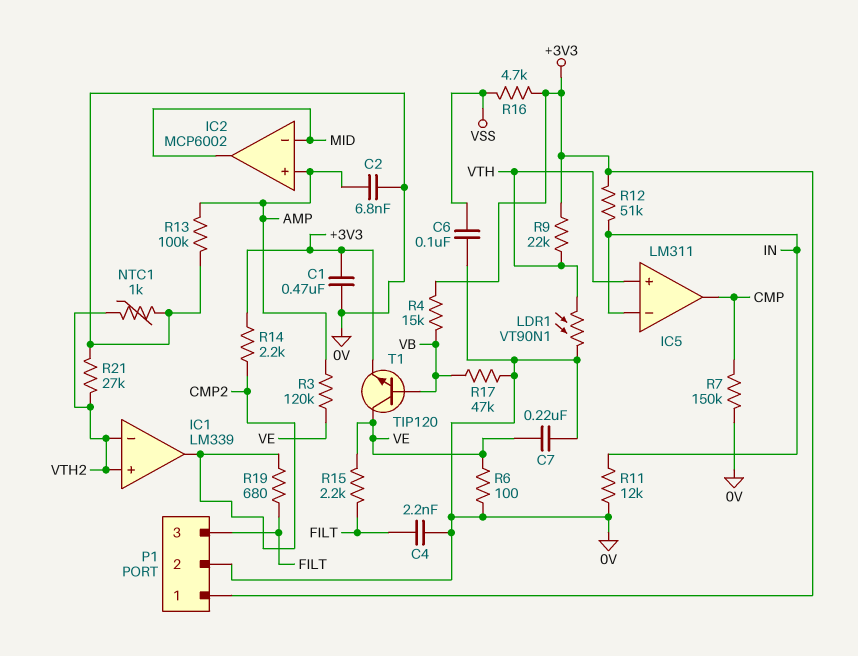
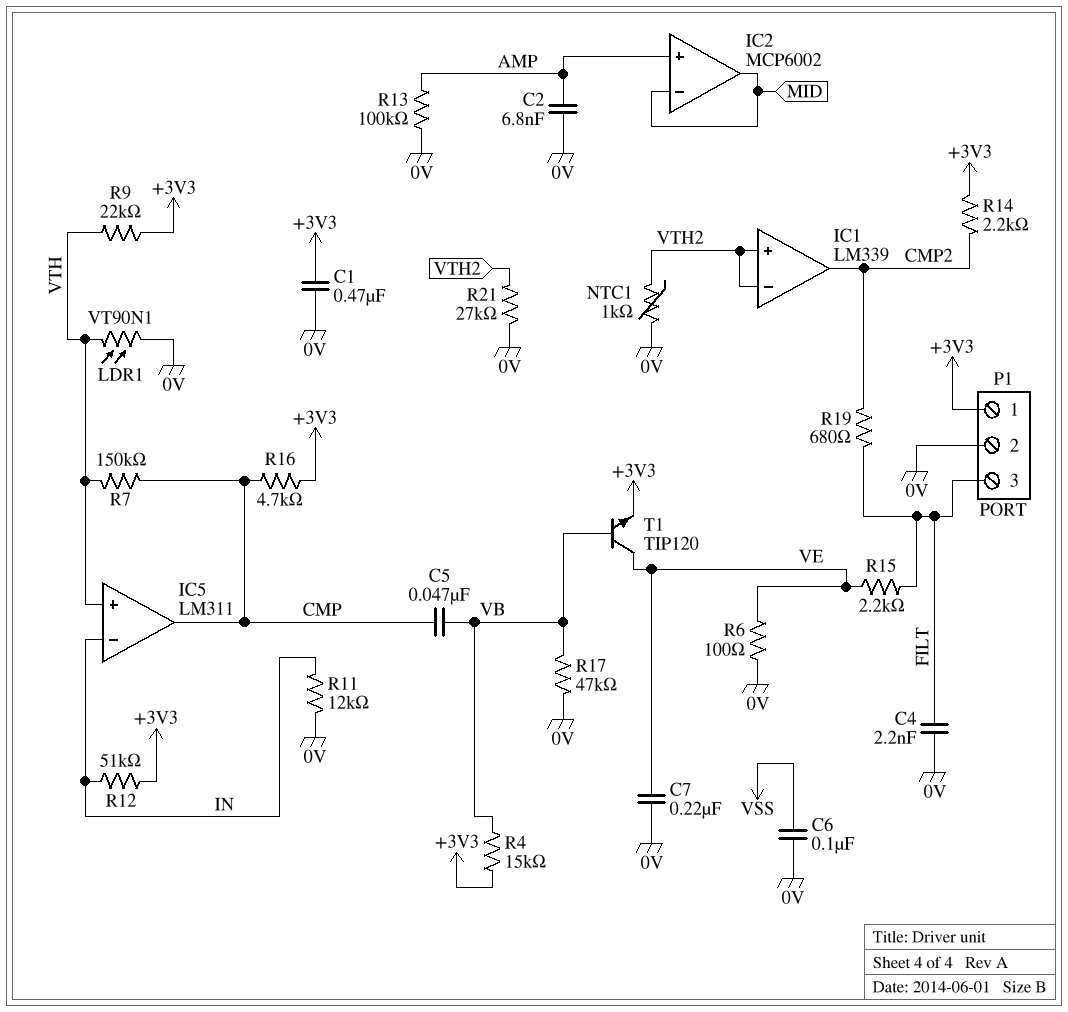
C5: none -> 47nF (CMP, VB)
R3: 120k (AMP, VE) -> none
R7: 150k (0V, CMP) -> 150k (CMP, VTH)
R16: 4.7k (+3V3, VSS) -> 4.7k (+3V3, CMP)

